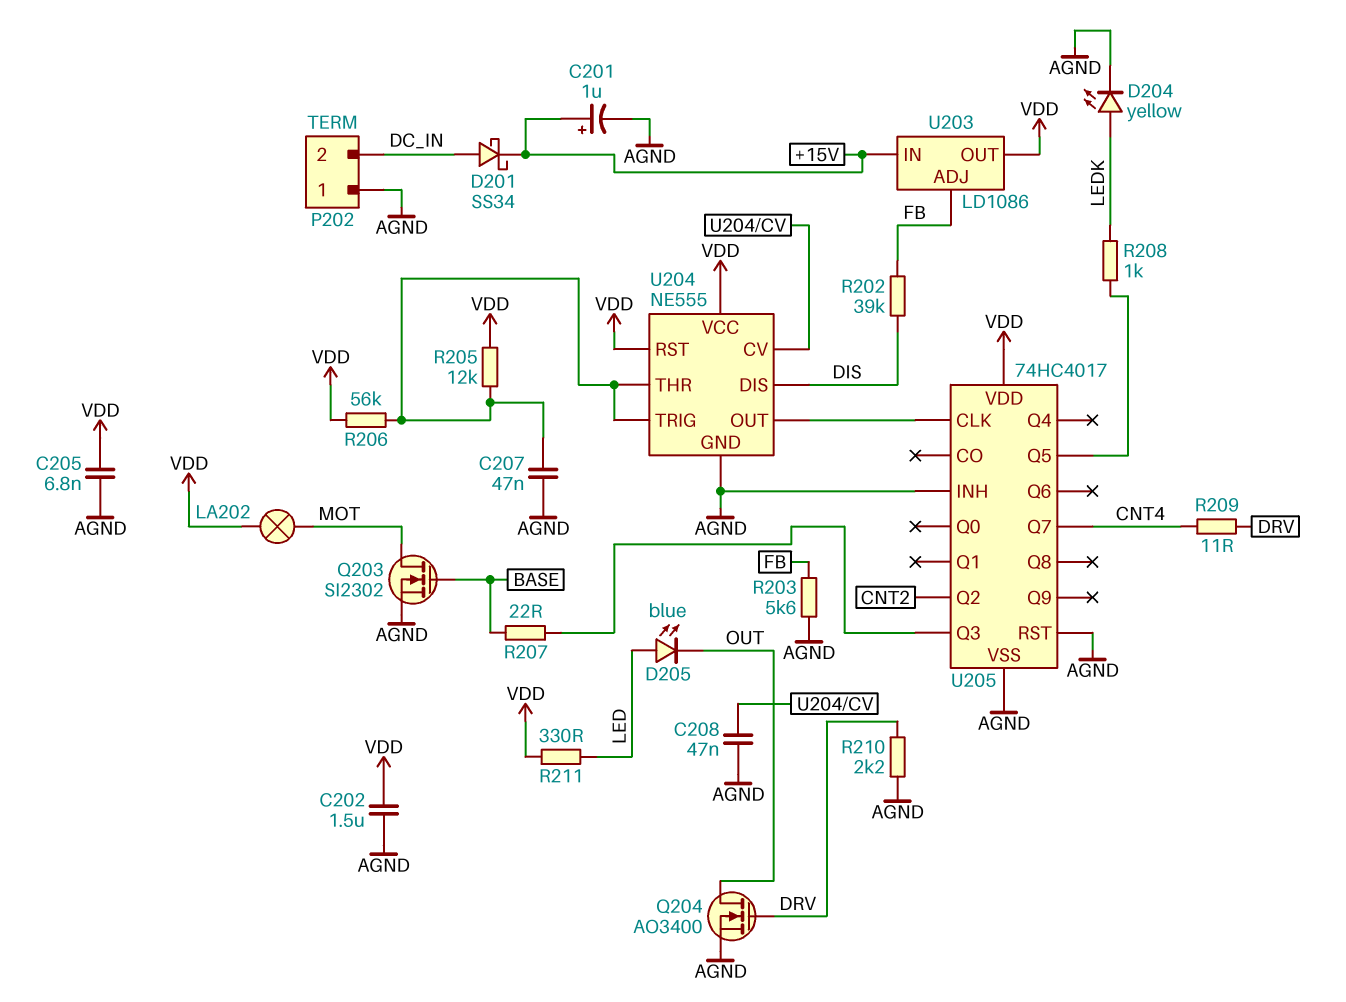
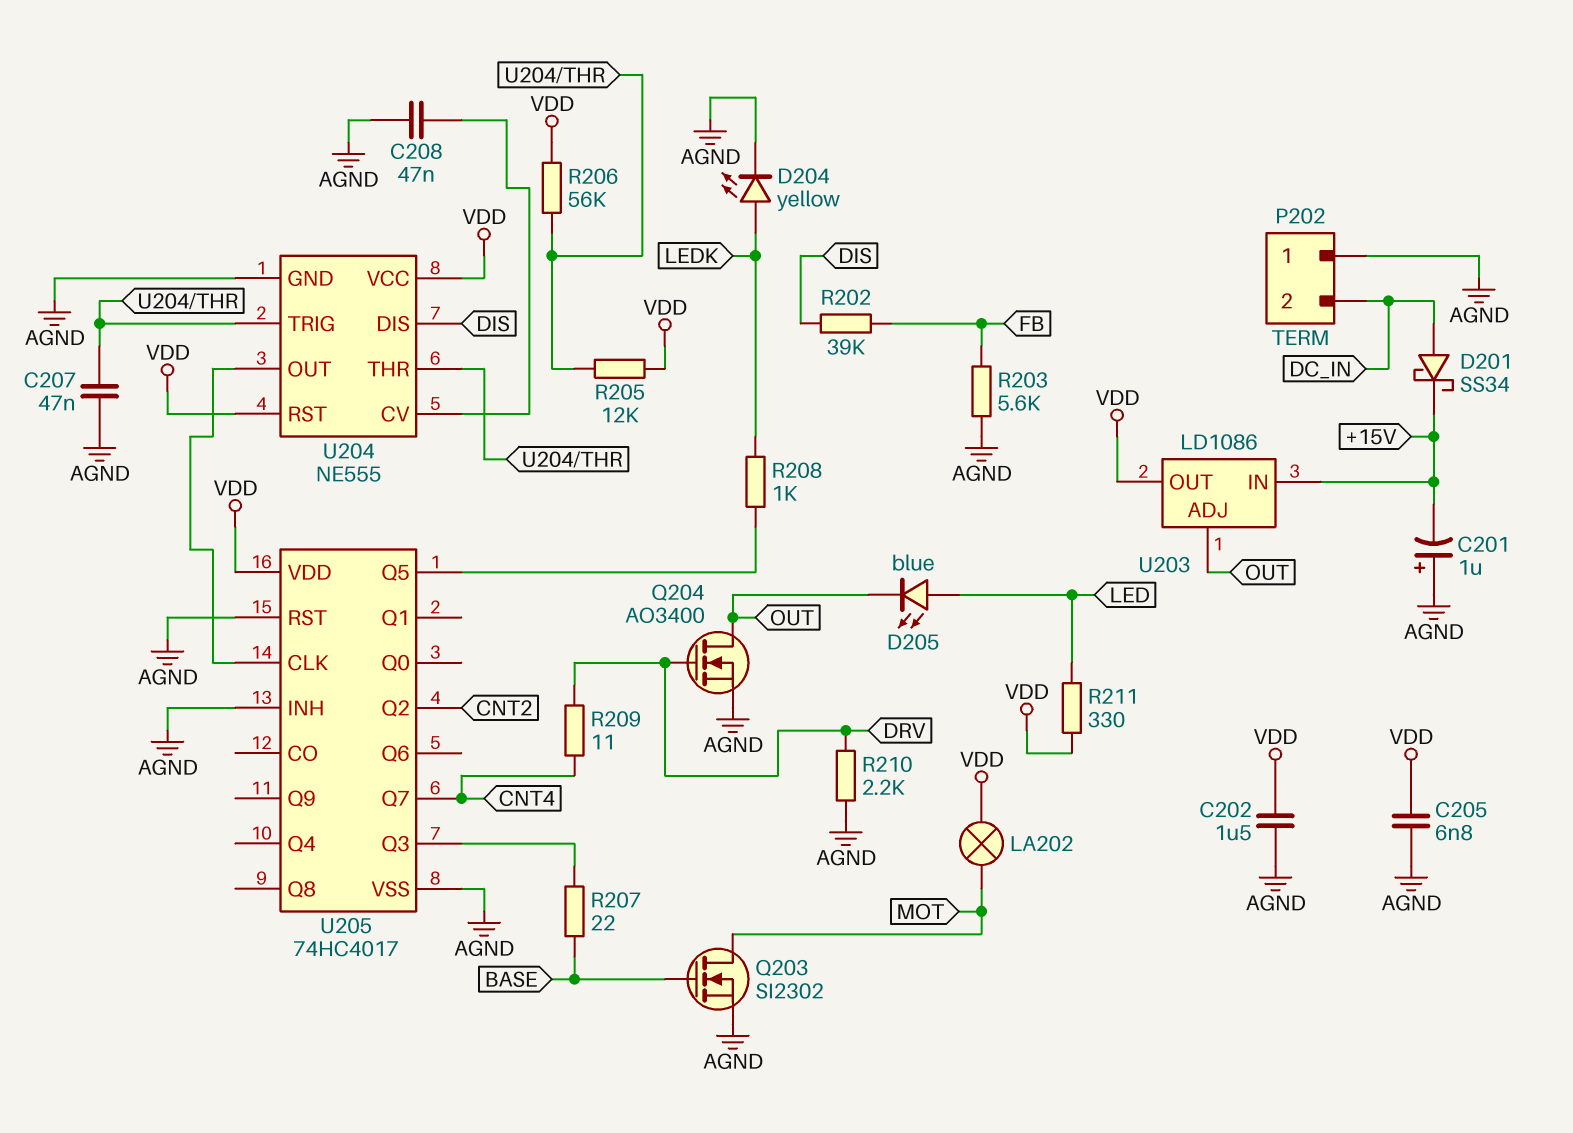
C201: 1uF (plus +15V, minus AGND) -> 1uF (plus AGND, minus +15V)
U203 pin ADJ: FB -> OUT

